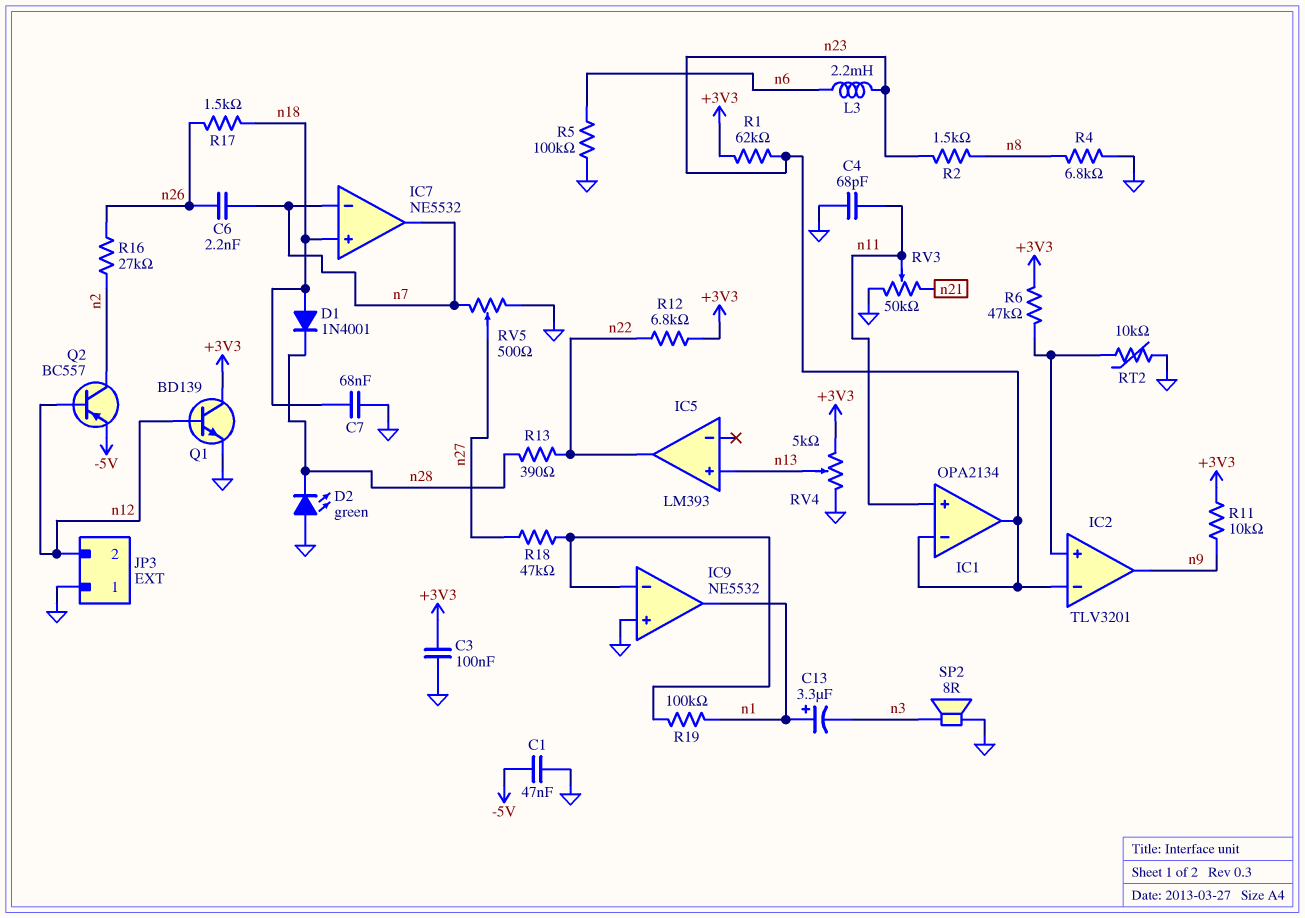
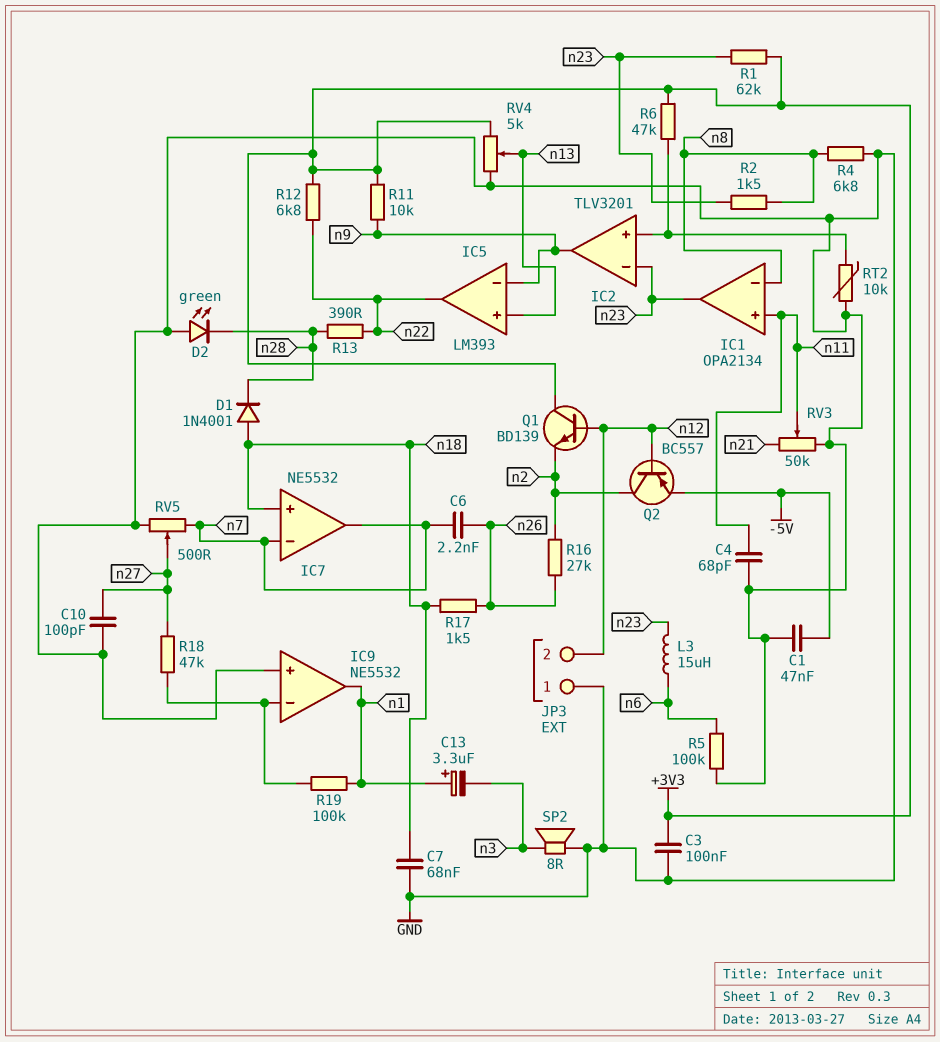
C10: none -> 100pF (GND, n27)
IC1 pin in-: n23 -> n8
IC5 pin in-: none -> n9
L3: 2.2mH (n6, n23) -> 15uH (n6, n23)
Q1: NPN BD139 (B n12, C +3V3, E GND) -> NPN BD139 (B n12, C +3V3, E n2)

